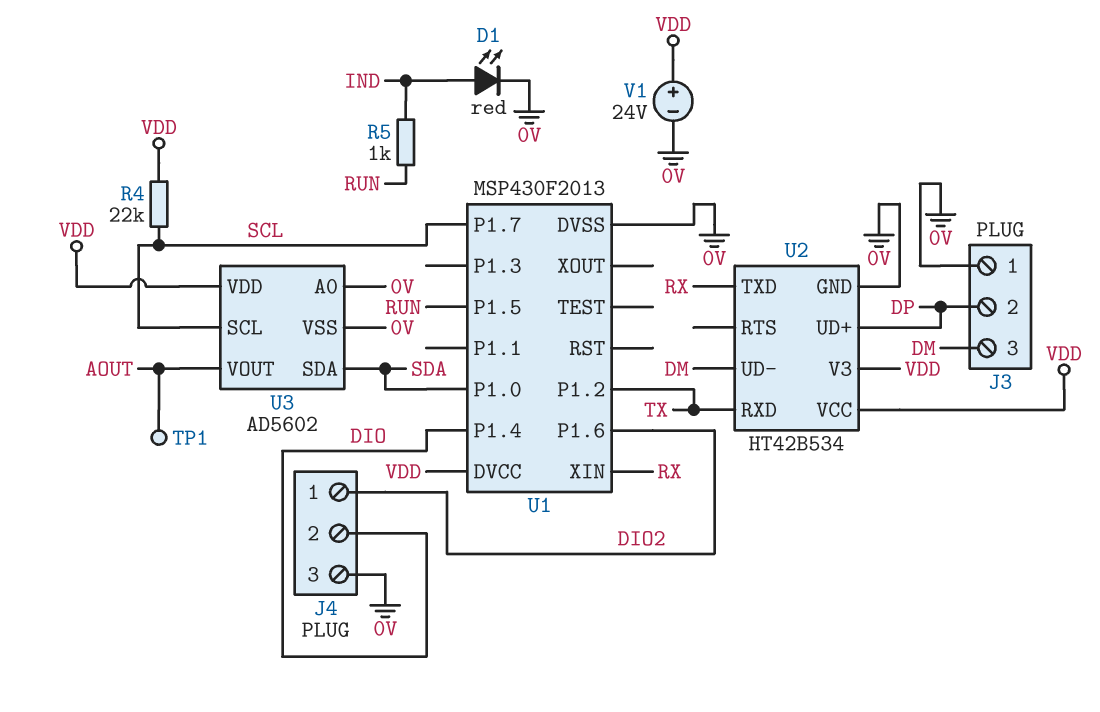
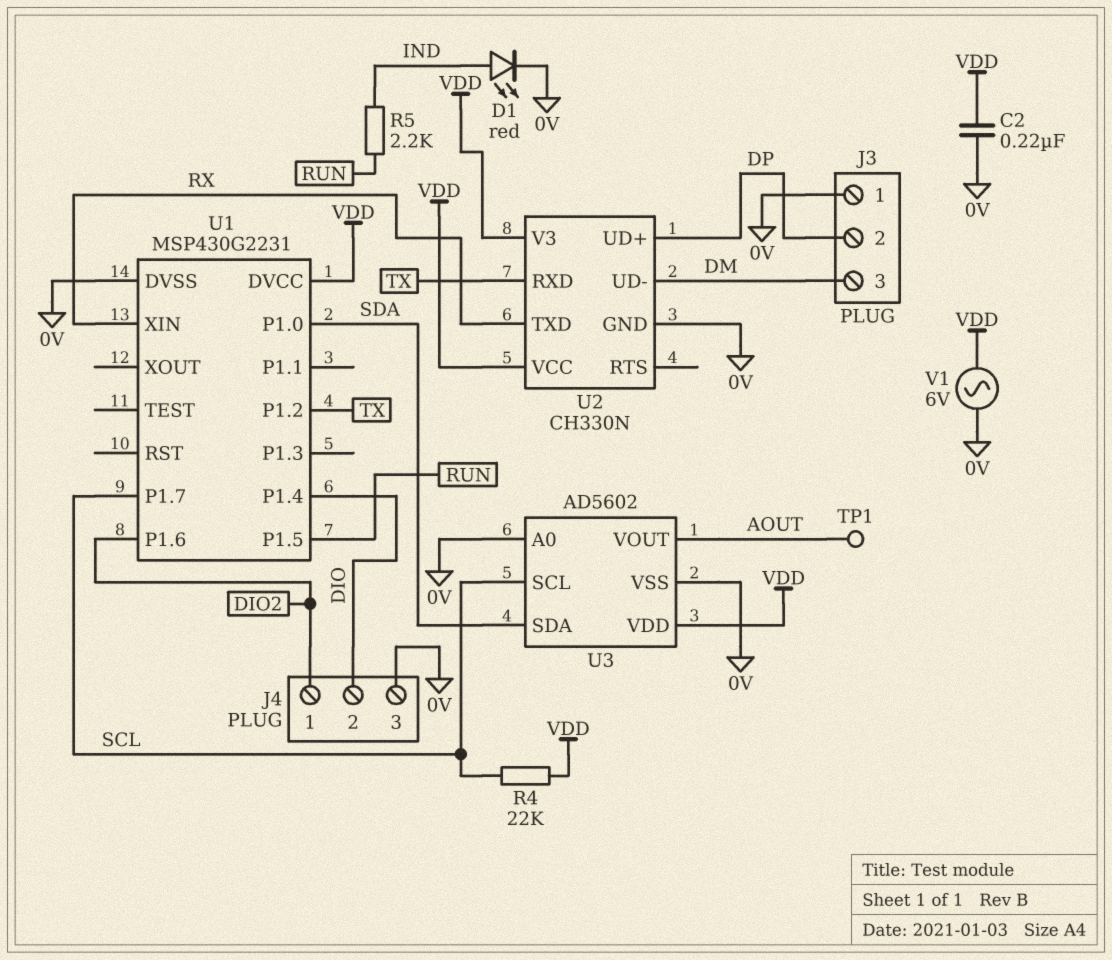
C2: none -> 220nF (0V, VDD)
R5: 1k (IND, RUN) -> 2.2k (IND, RUN)
U1: MSP430F2013 -> MSP430G2231
U2: HT42B534 -> CH330N
V1: 24V (plus VDD, minus 0V) -> AC 6V (0V, VDD)

